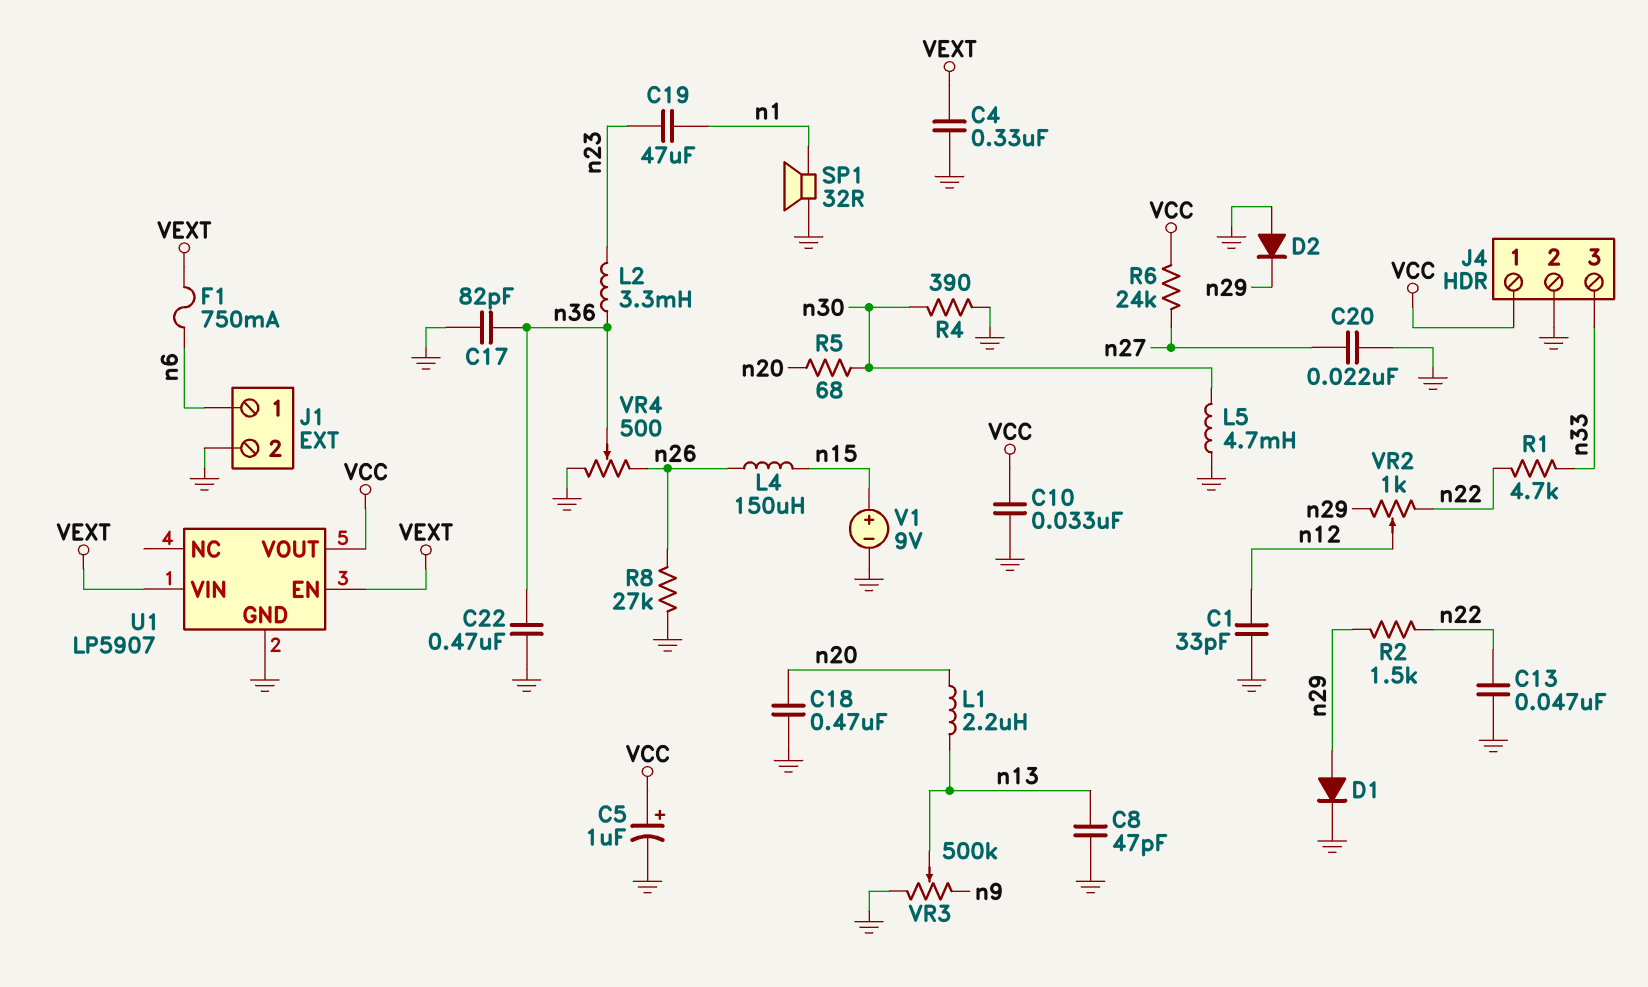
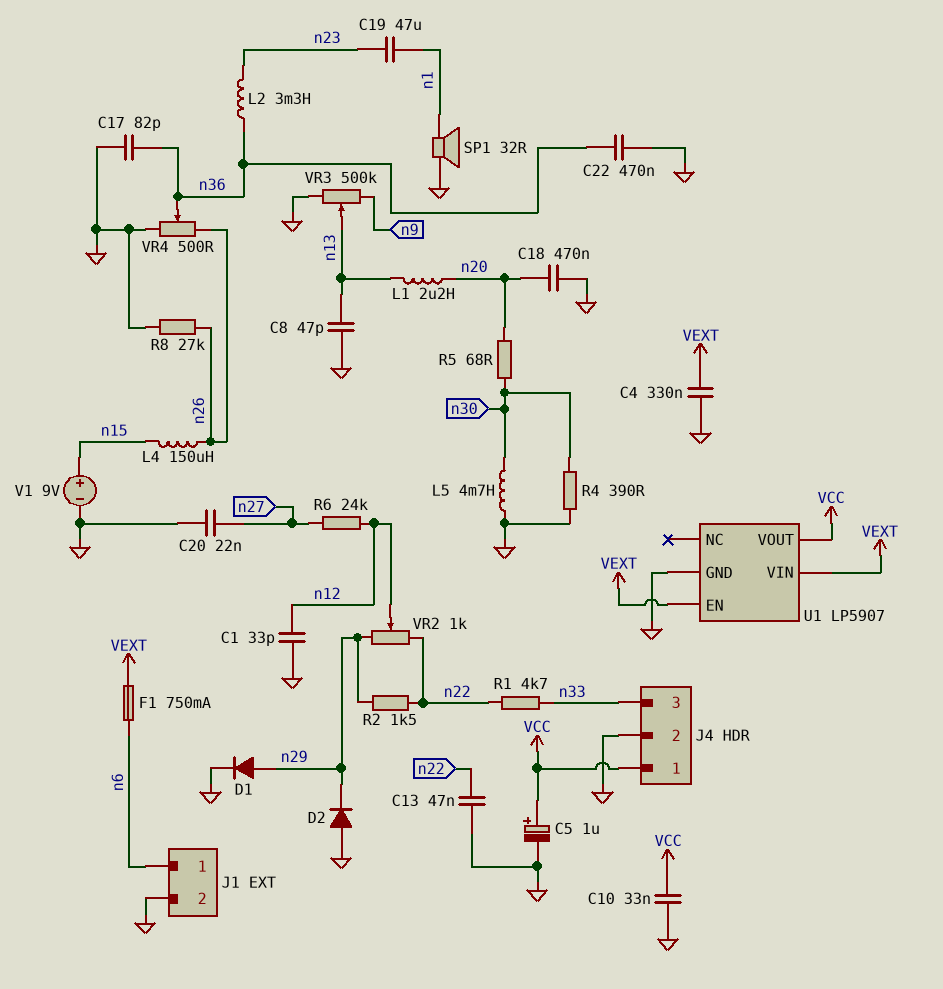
R6: 24k (VCC, n27) -> 24k (n12, n27)

